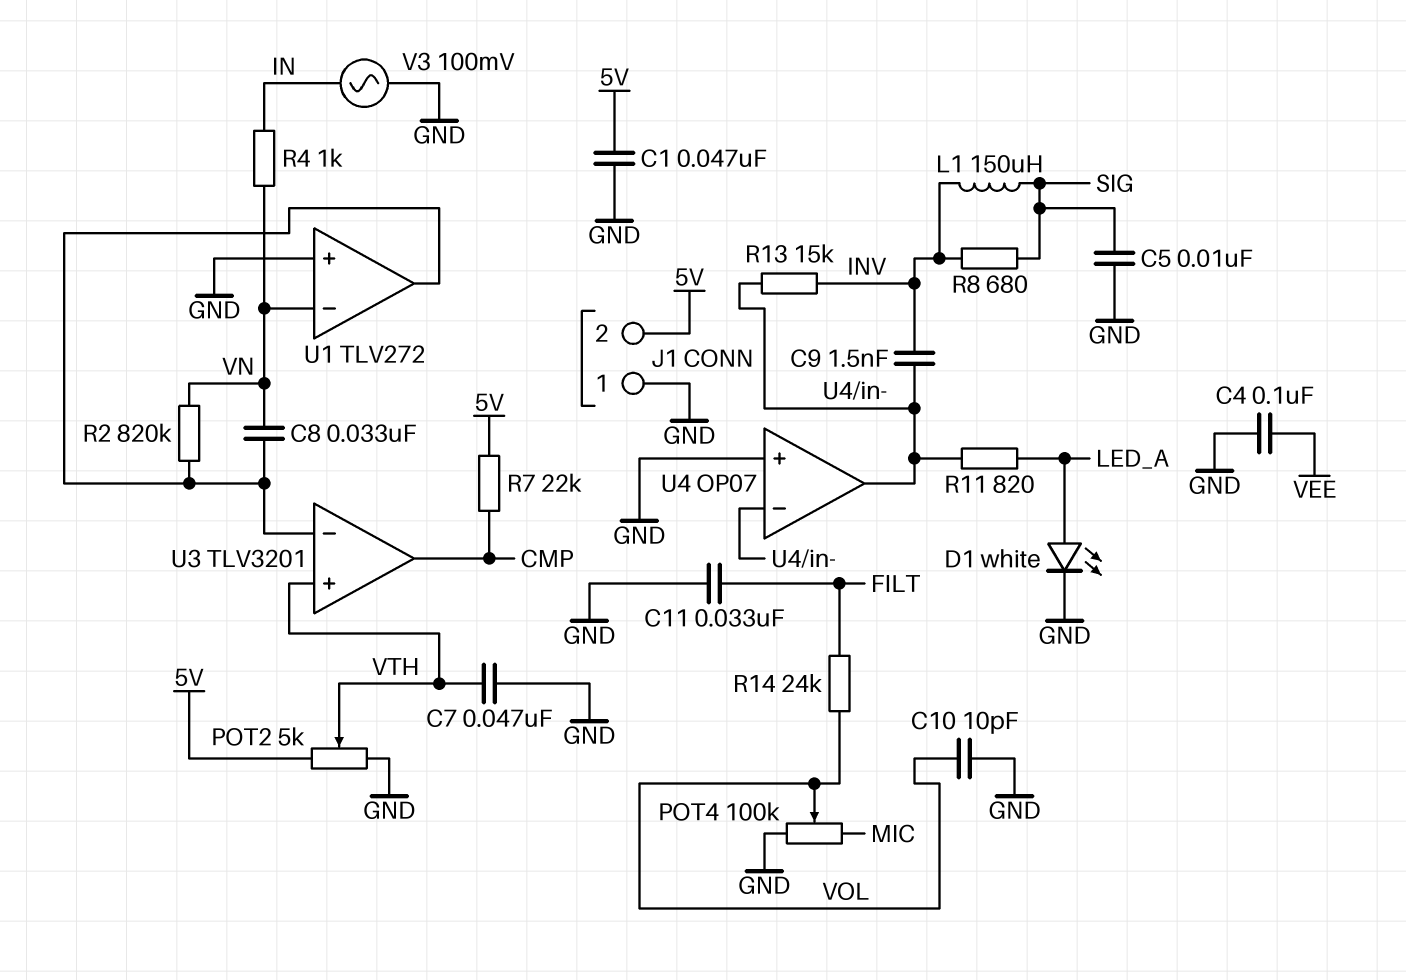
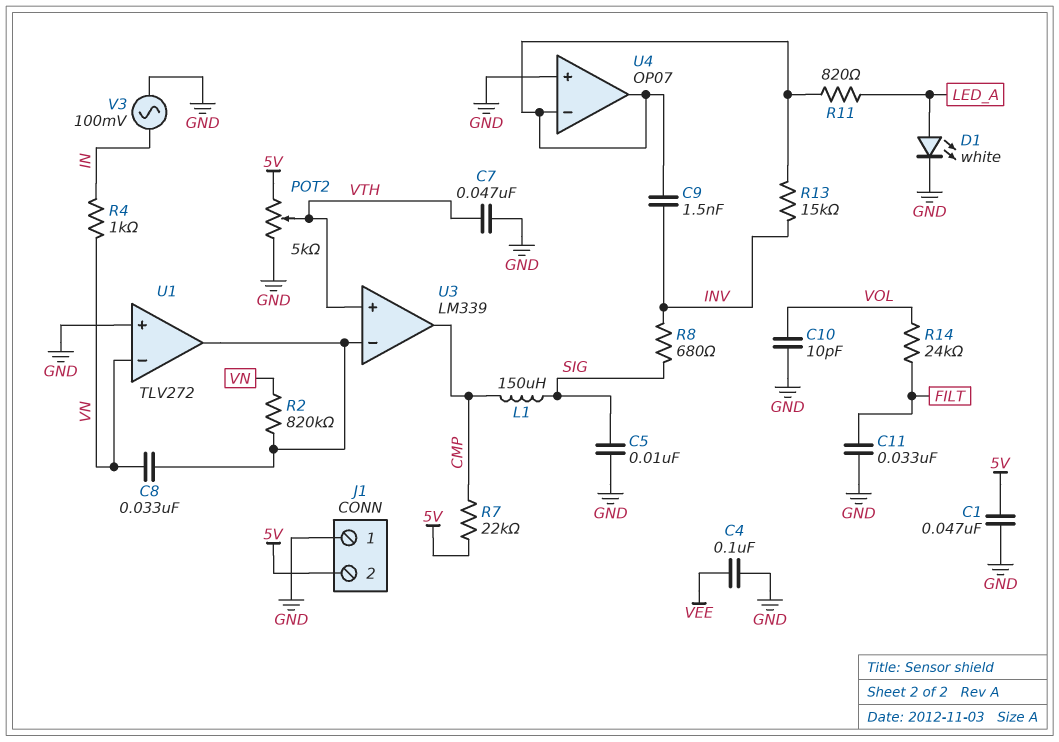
L1: 150uH (INV, SIG) -> 150uH (CMP, SIG)
POT4: 100k (GND, MIC, wiper VOL) -> none
U3: TLV3201 -> LM339

